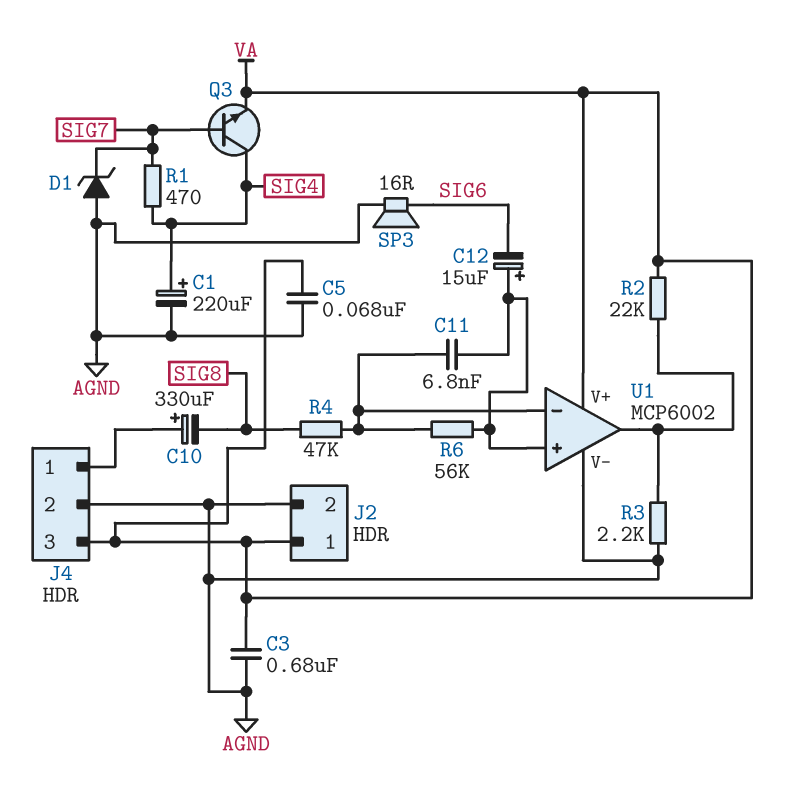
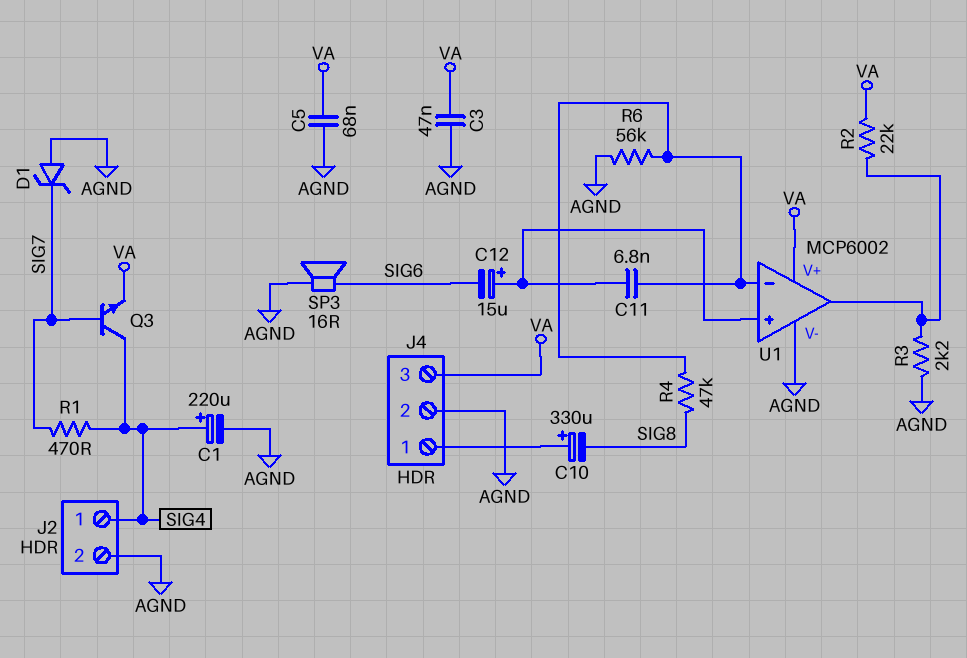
C3: 680nF (AGND, VA) -> 47nF (AGND, VA)
J2 pin 1: VA -> SIG4
R6: 56k (U1/in+, U1/in-) -> 56k (AGND, U1/in-)

